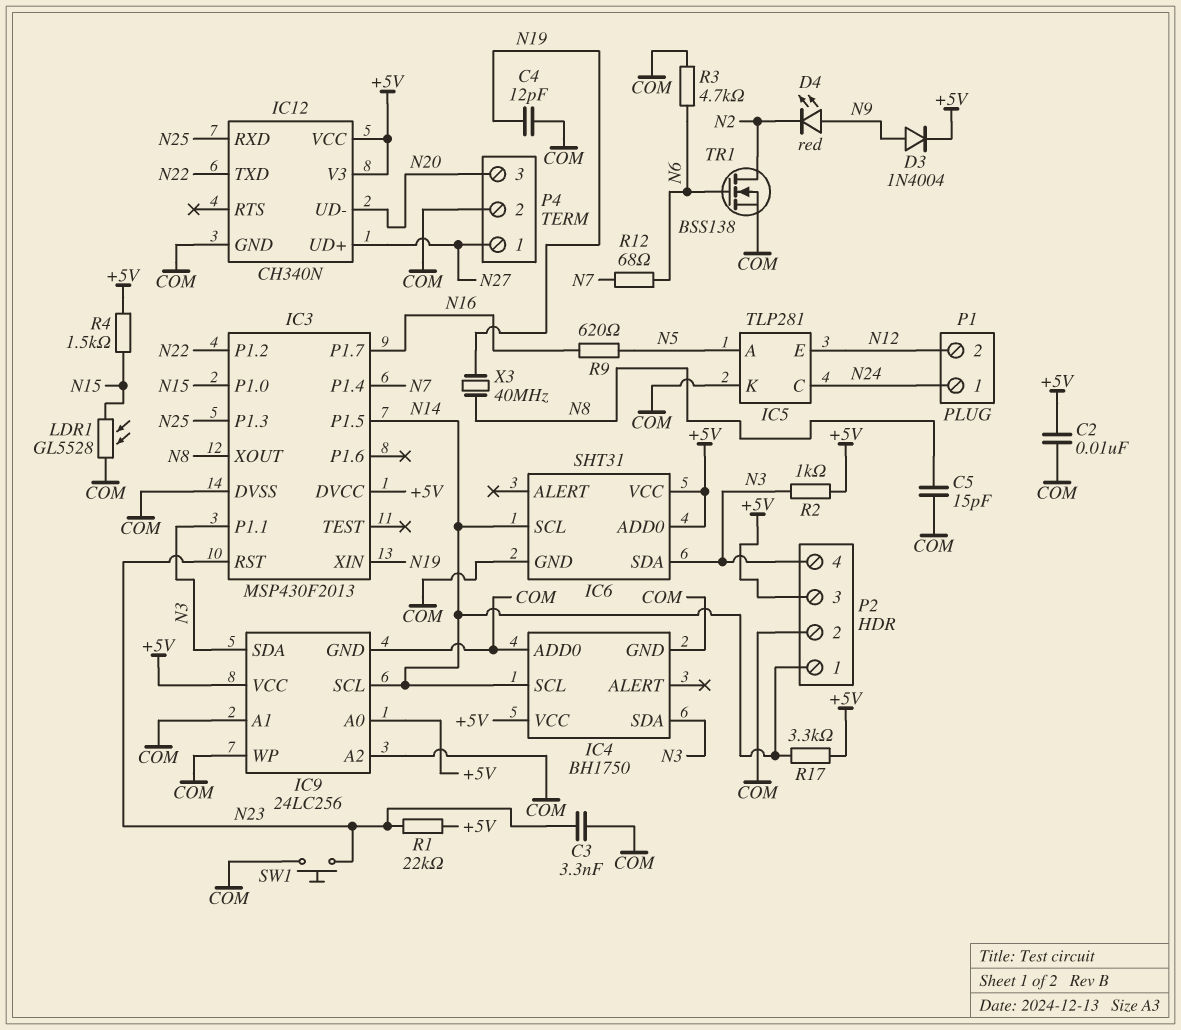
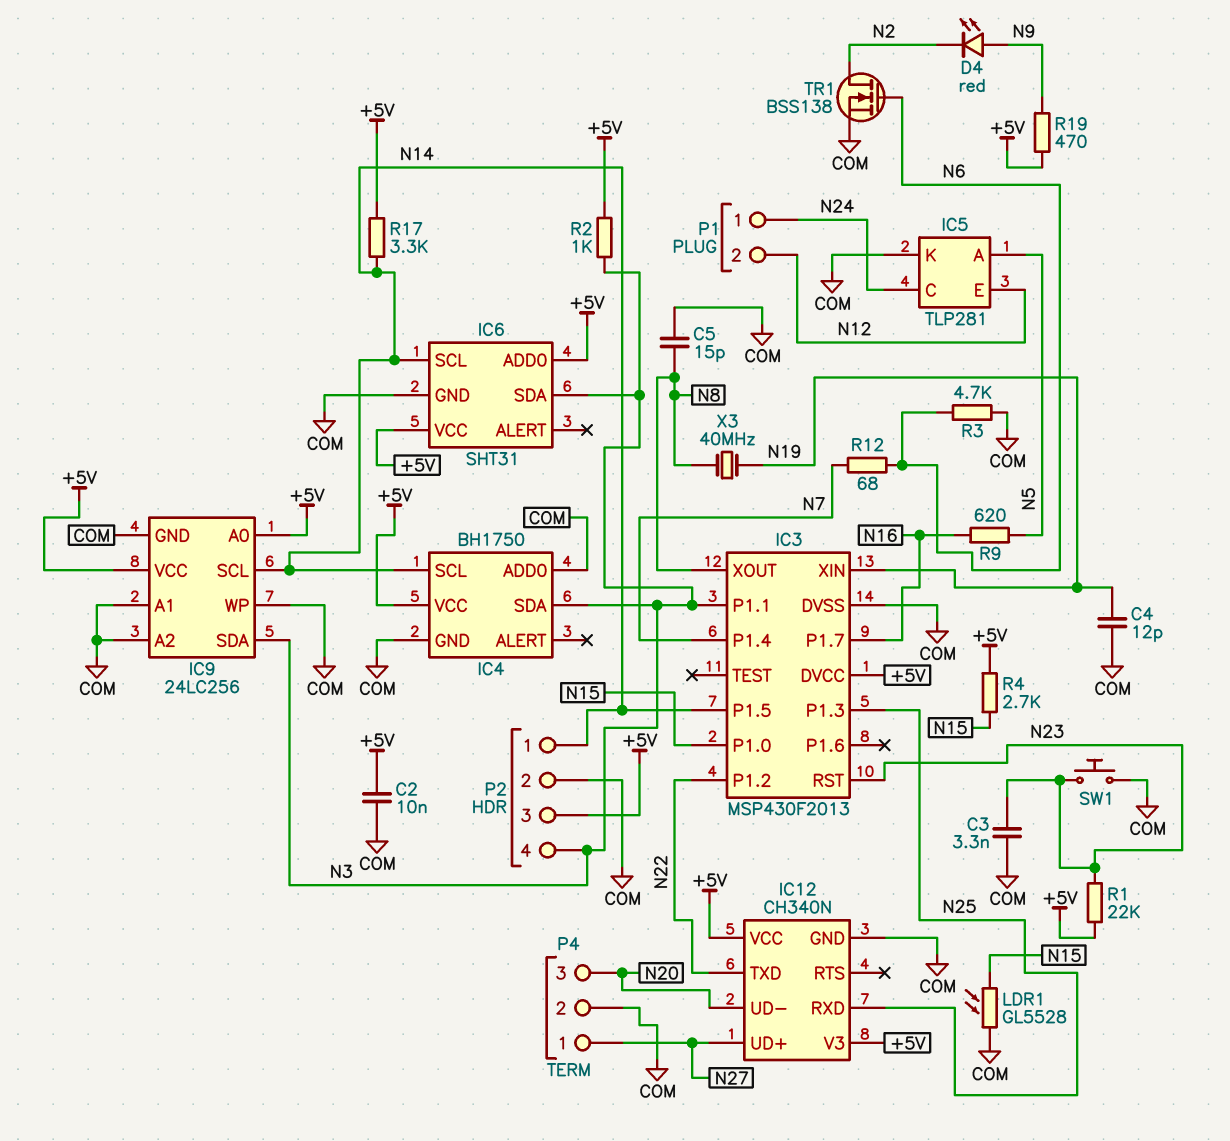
D3: diode 1N4004 (A N9, K +5V) -> none
R4: 1.5k (+5V, N15) -> 2.7k (+5V, N15)
R19: none -> 470 (+5V, N9)

